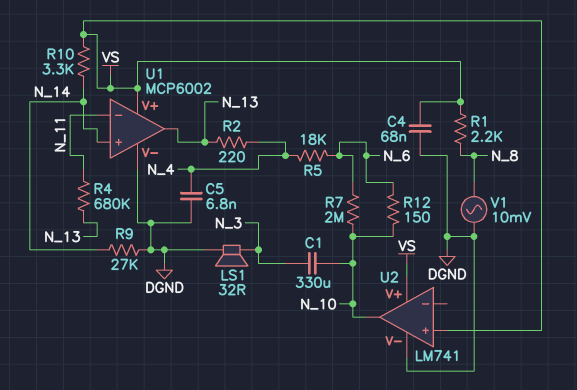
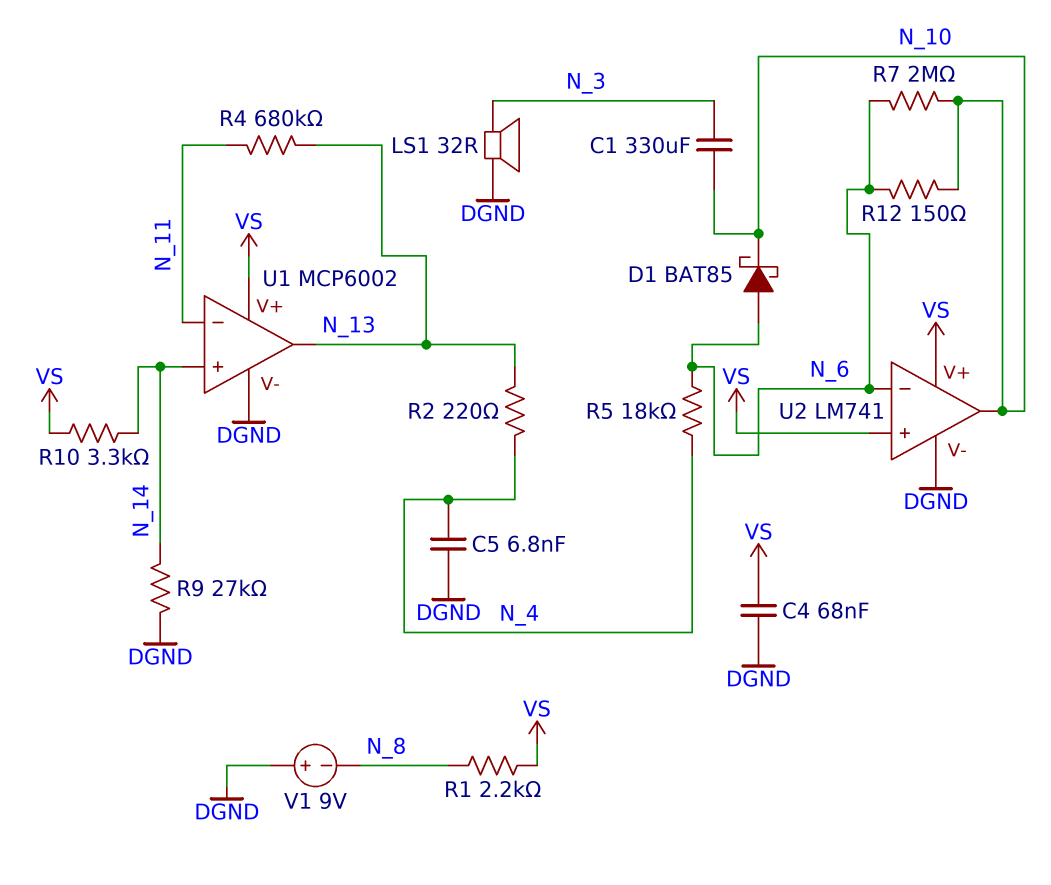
D1: none -> schottky BAT85 (A N_6, K N_10)
U2 pin in-: none -> N_6
V1: AC 10mV (DGND, N_8) -> 9V (plus DGND, minus N_8)

